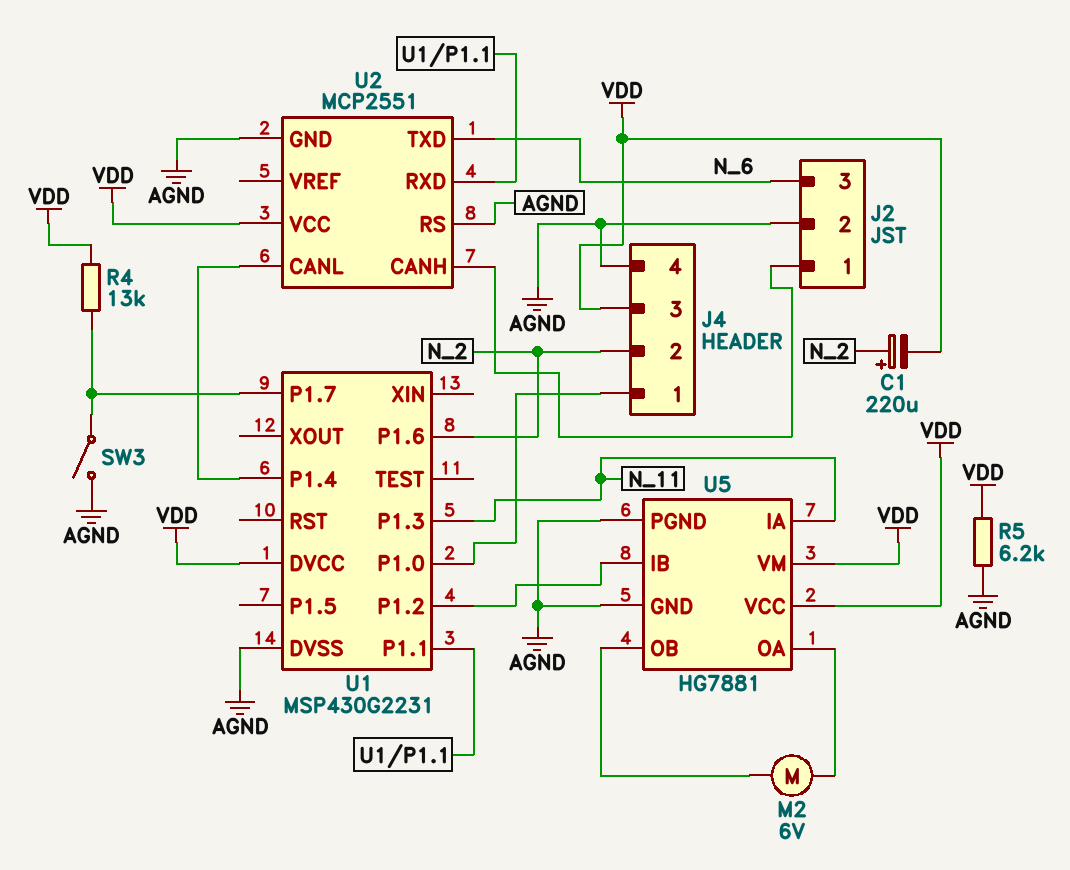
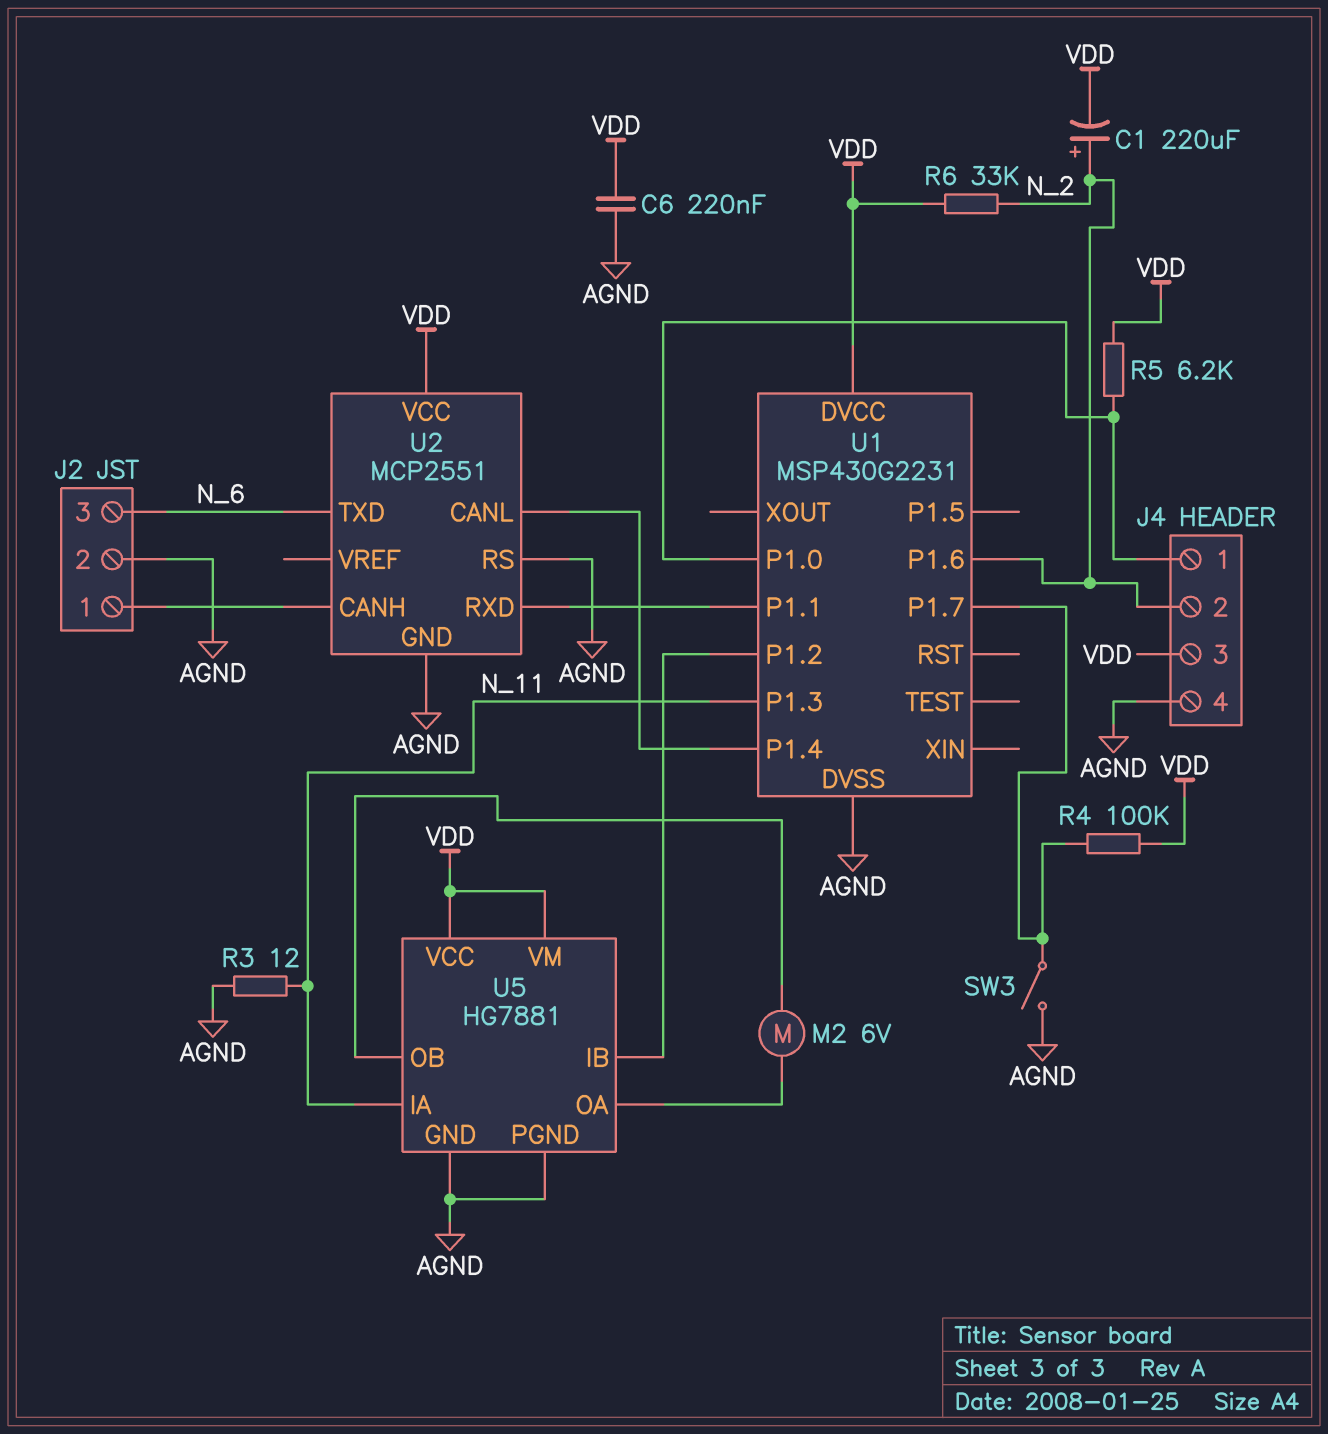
C6: none -> 220nF (AGND, VDD)
R3: none -> 12 (AGND, N_11)
R4: 13k (U1/P1.7, VDD) -> 100k (U1/P1.7, VDD)
R5: 6.2k (AGND, VDD) -> 6.2k (J4/1, VDD)
R6: none -> 33k (N_2, VDD)

